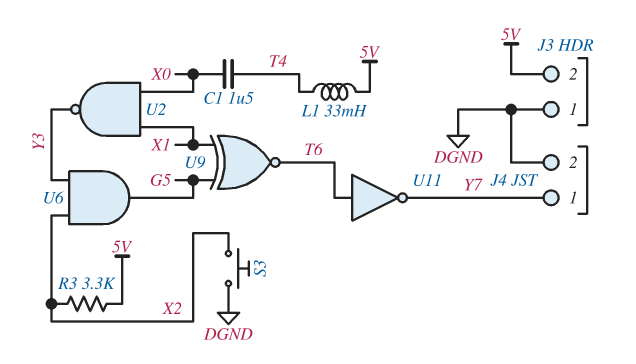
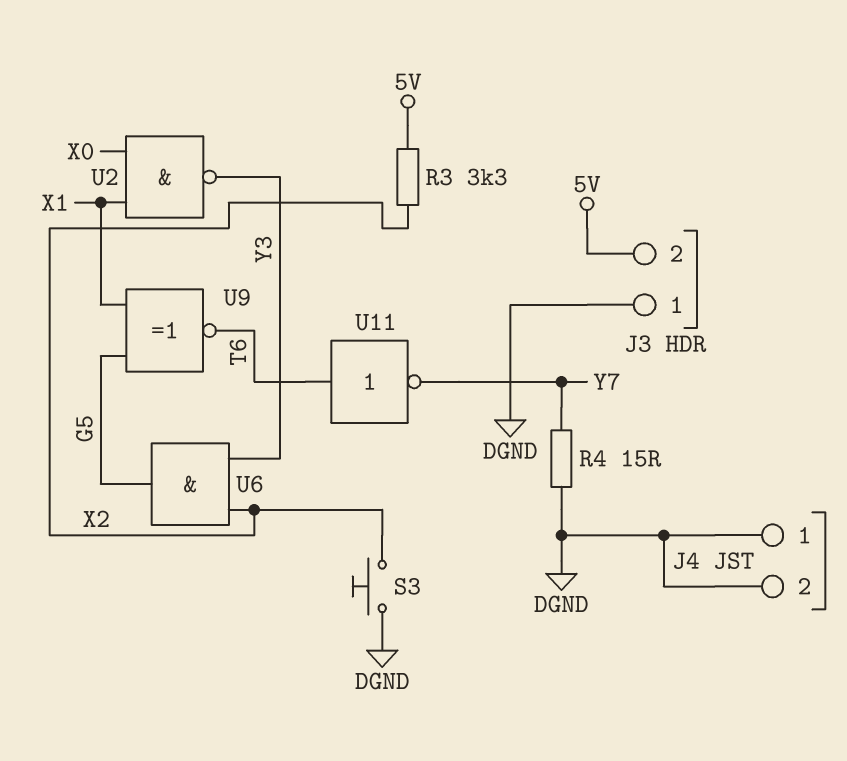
C1: 1.5uF (T4, X0) -> none
J4 pin 1: Y7 -> DGND
L1: 33mH (5V, T4) -> none
R4: none -> 15 (DGND, Y7)

